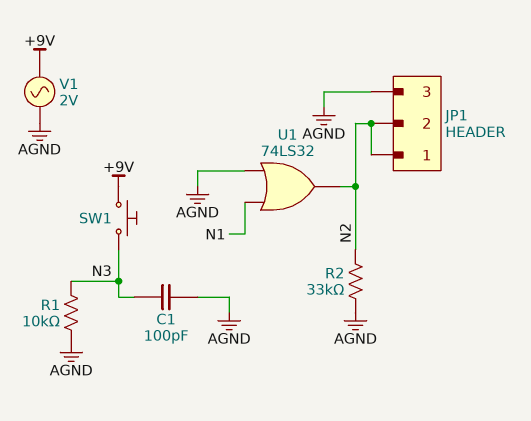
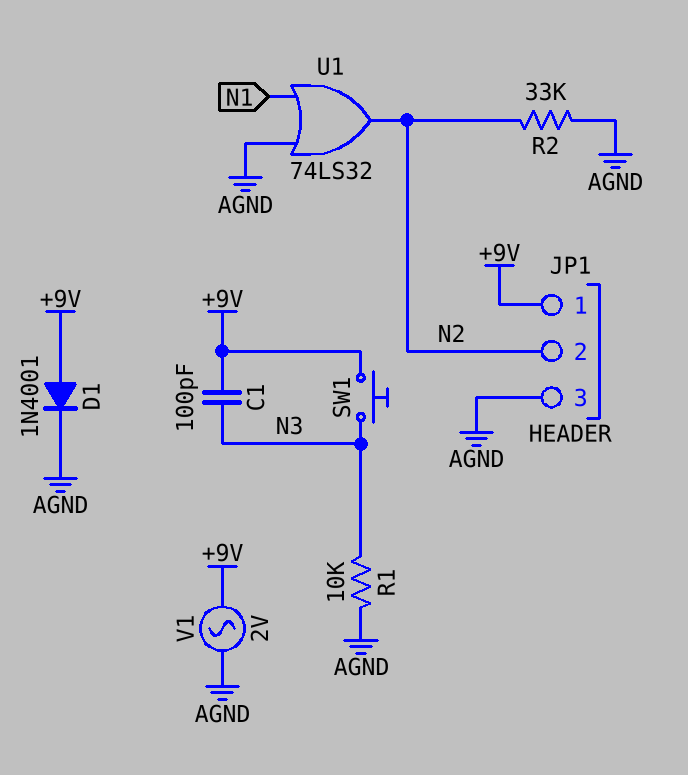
C1: 100pF (AGND, N3) -> 100pF (+9V, N3)
D1: none -> diode 1N4001 (A +9V, K AGND)
JP1 pin 1: N2 -> +9V

